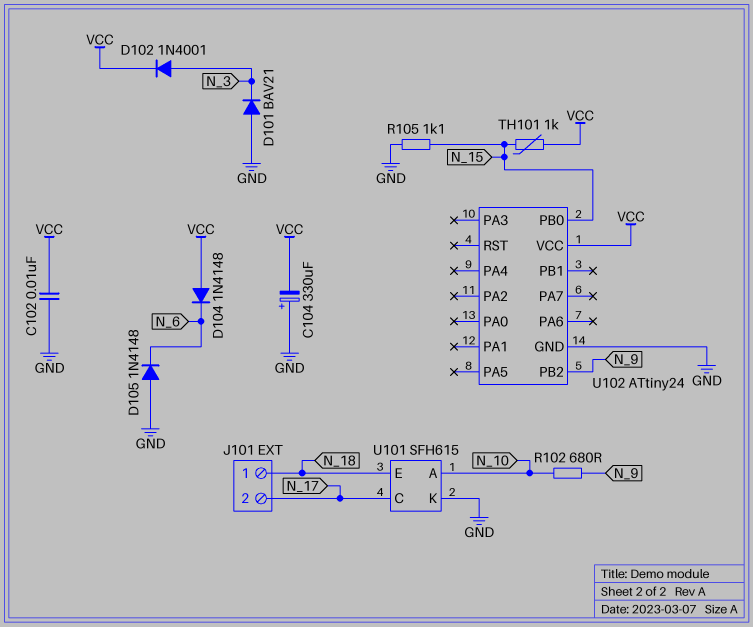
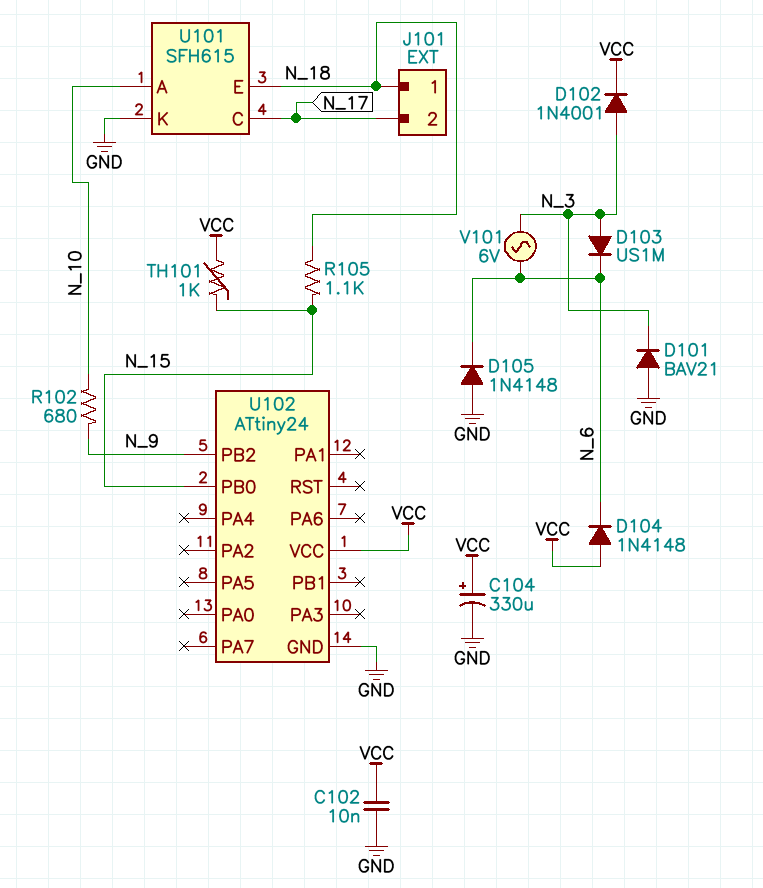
C104: 330uF (plus GND, minus VCC) -> 330uF (plus VCC, minus GND)
D103: none -> diode US1M (A N_3, K N_6)
R105: 1.1k (GND, N_15) -> 1.1k (N_15, N_18)
V101: none -> AC 6V (N_3, N_6)

